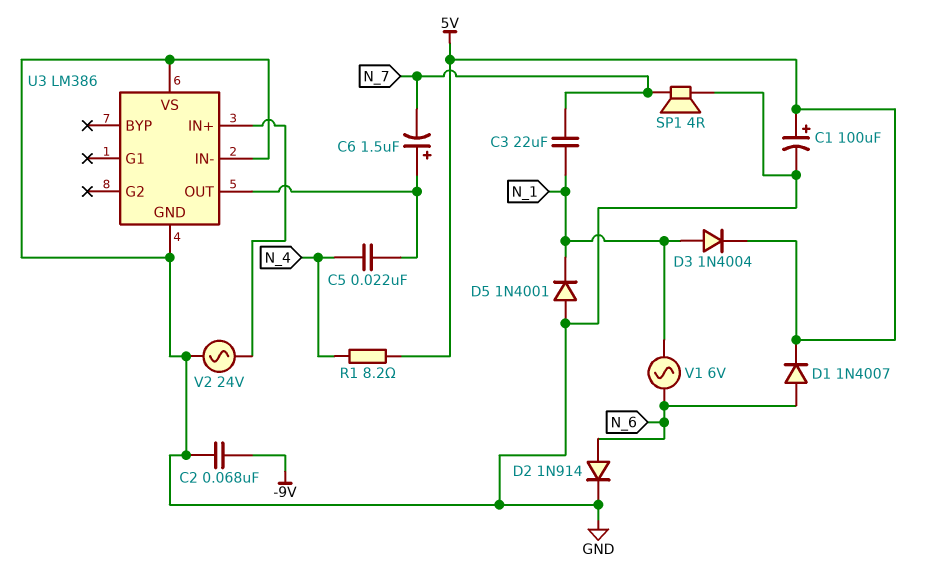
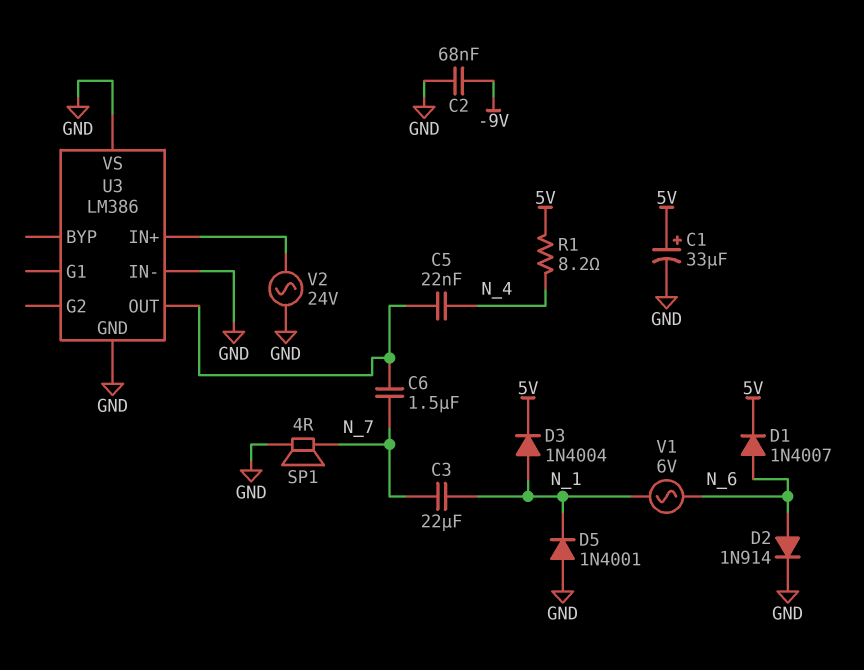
C1: 100uF (plus 5V, minus GND) -> 33uF (plus 5V, minus GND)
C6: 1.5uF (plus U3/OUT, minus N_7) -> 1.5uF (N_7, U3/OUT)

